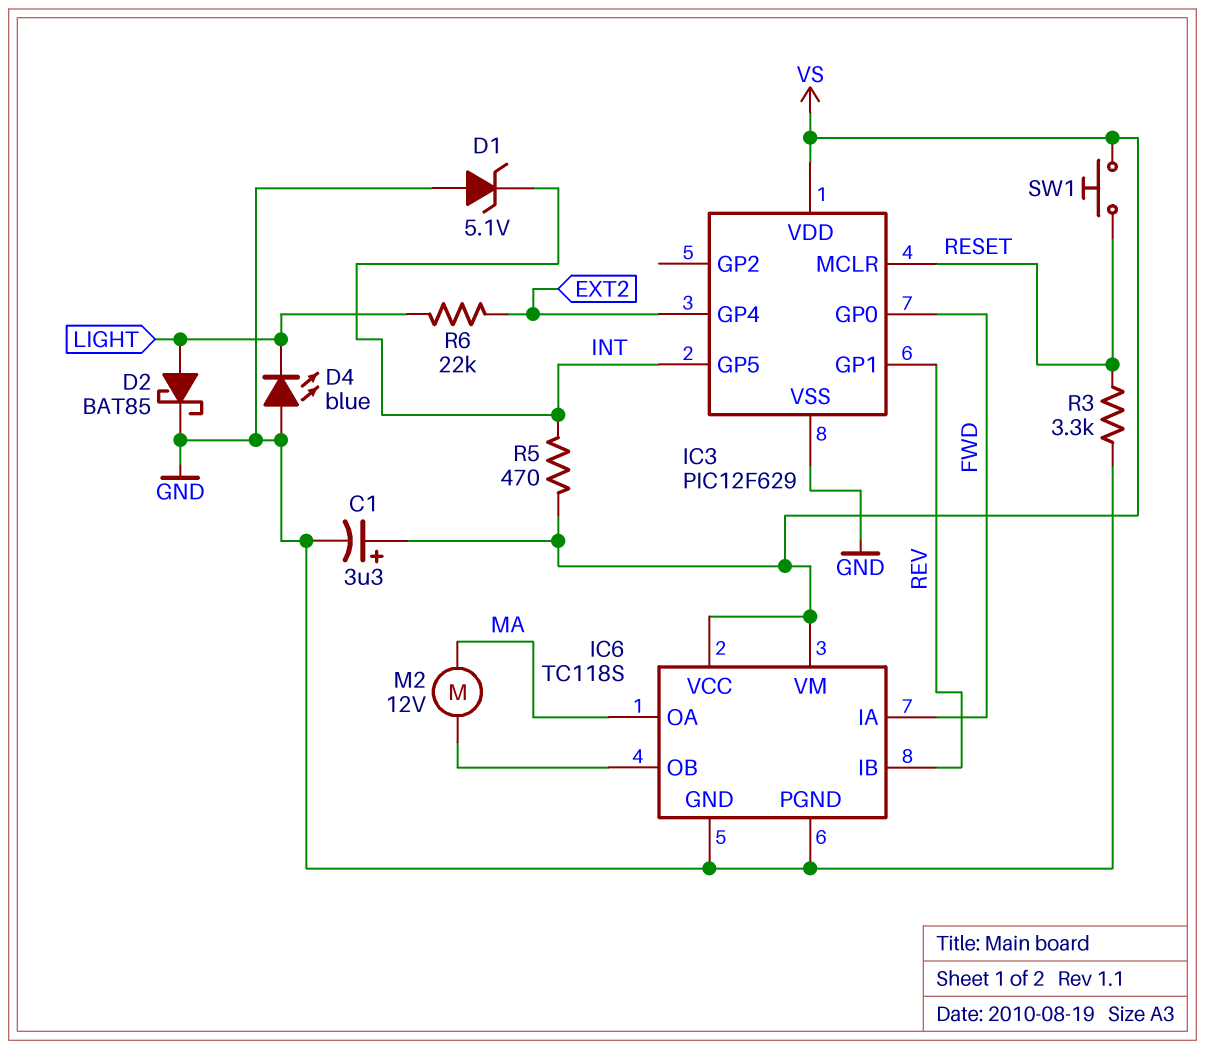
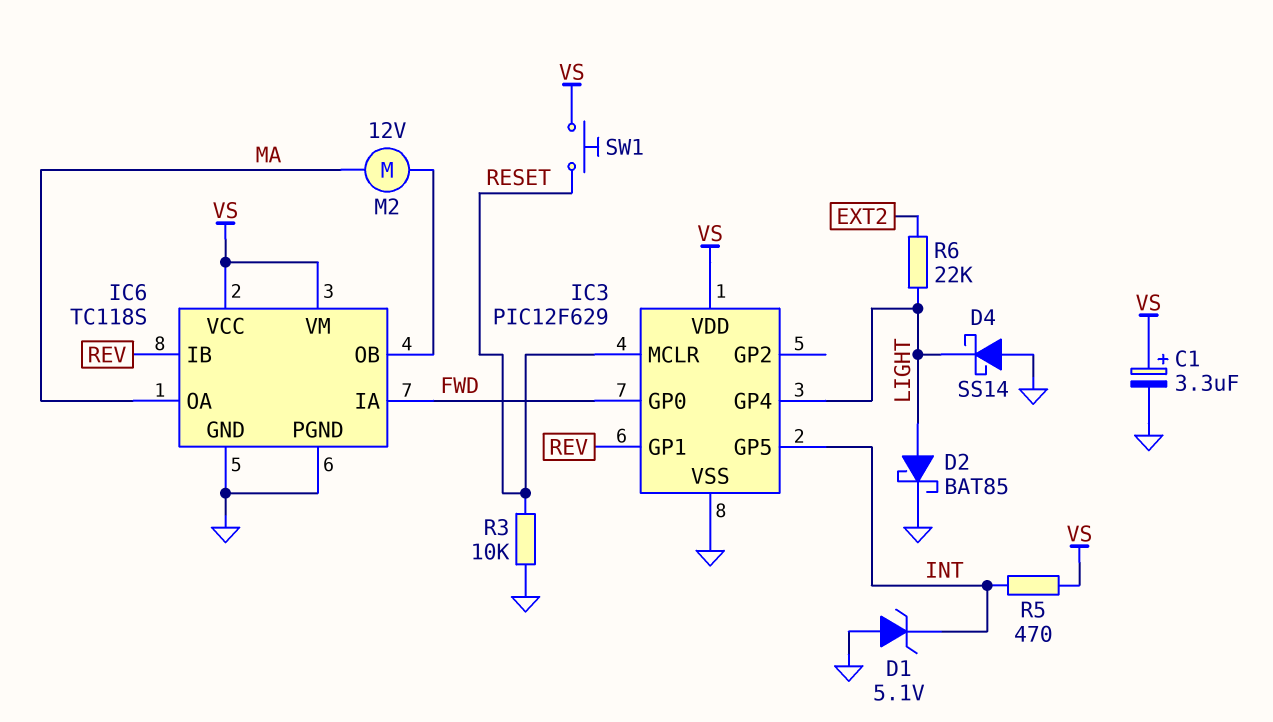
D4: LED blue (A GND, K LIGHT) -> schottky SS14 (A GND, K LIGHT)
IC3 pin GP4: EXT2 -> LIGHT
R3: 3.3k (GND, RESET) -> 10k (GND, RESET)

